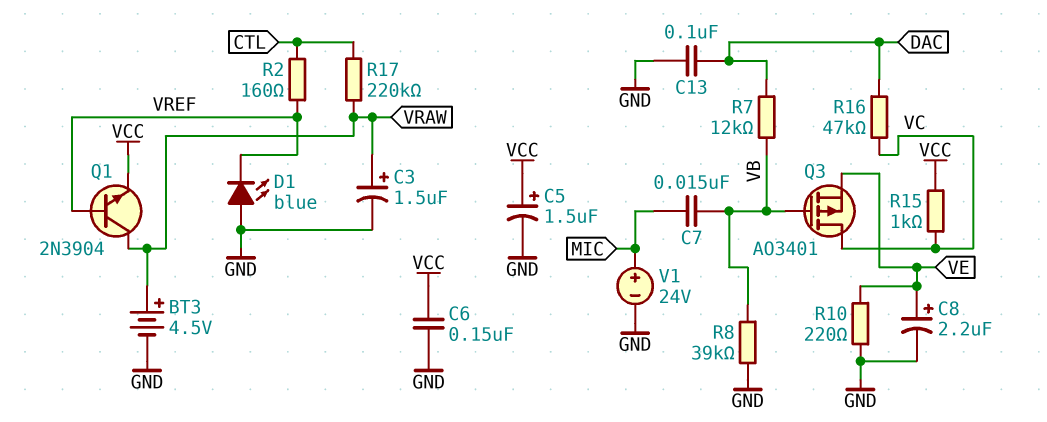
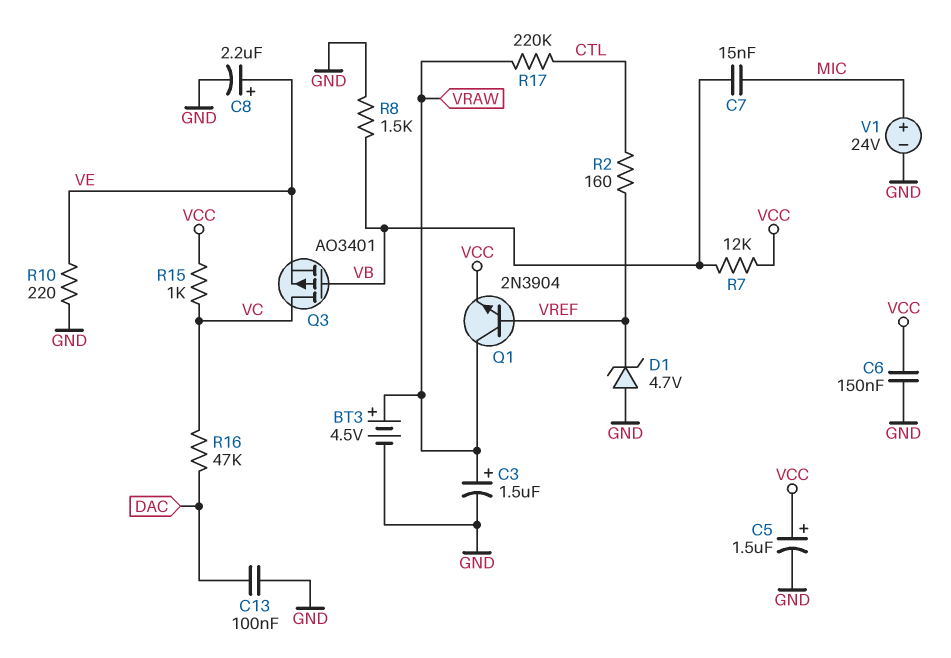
D1: LED blue (A GND, K VREF) -> zener 4.7V (A GND, K VREF)
R7: 12k (DAC, VB) -> 12k (VB, VCC)
R8: 39k (GND, VB) -> 1.5k (GND, VB)

